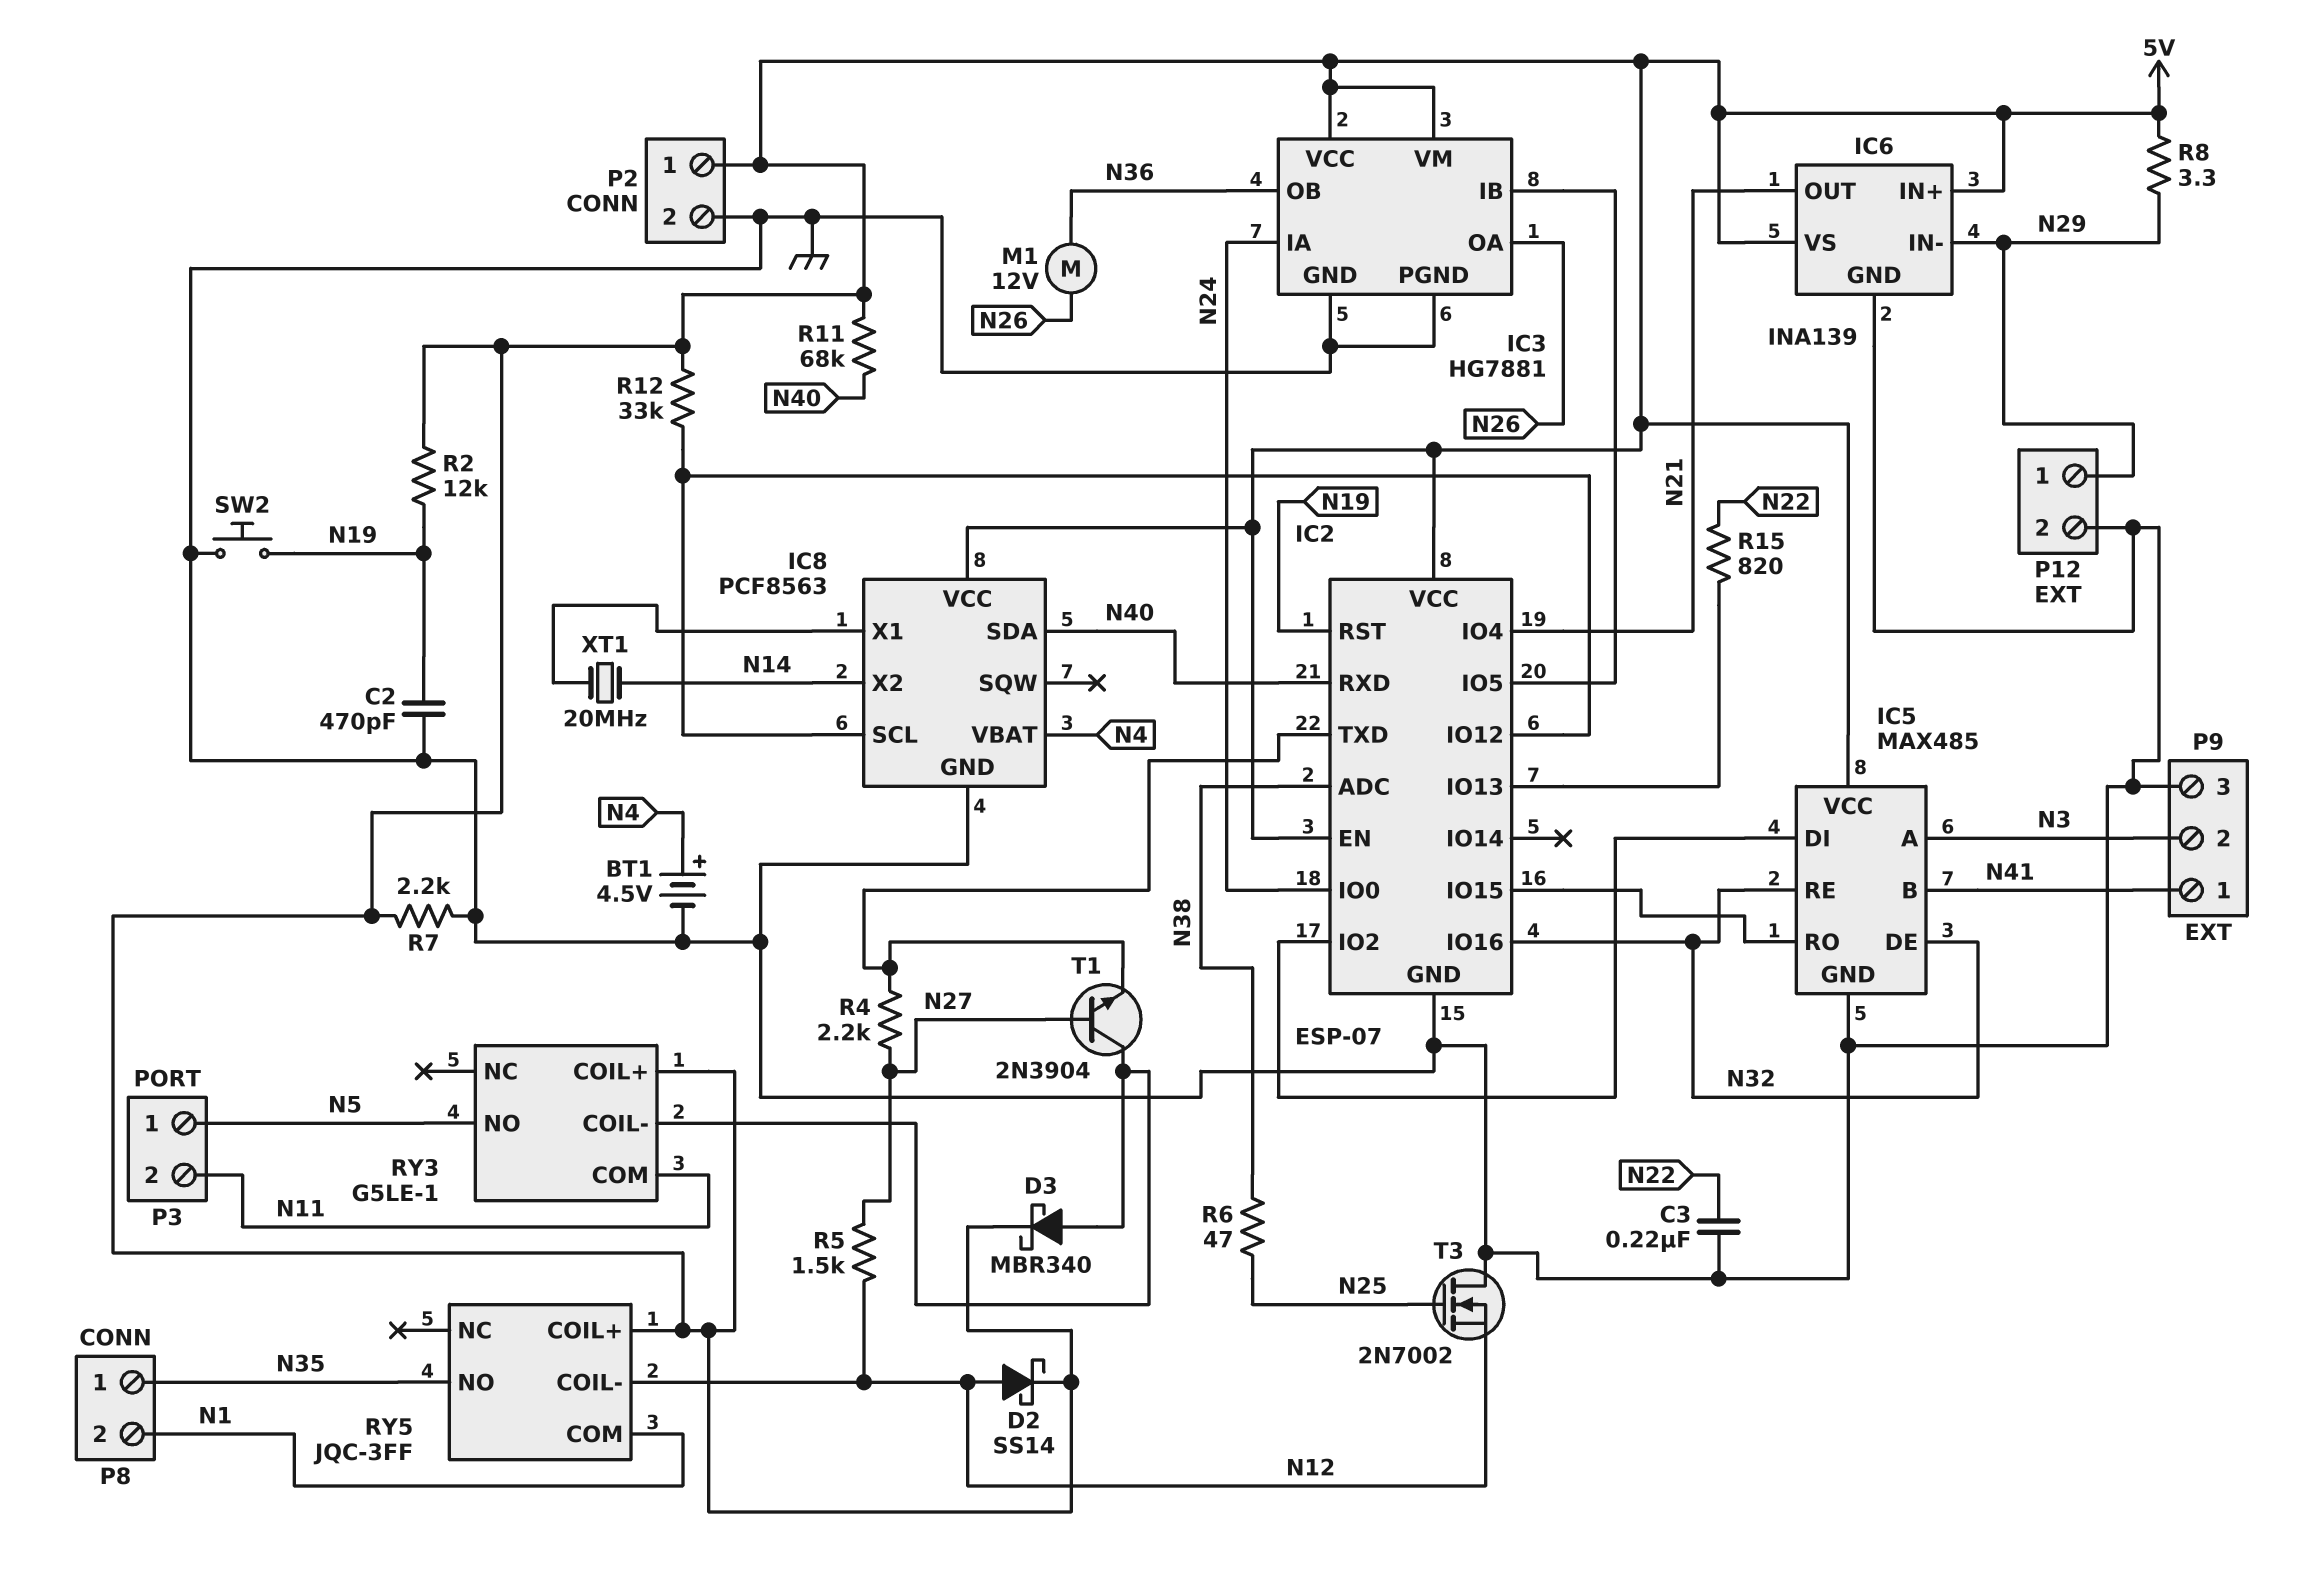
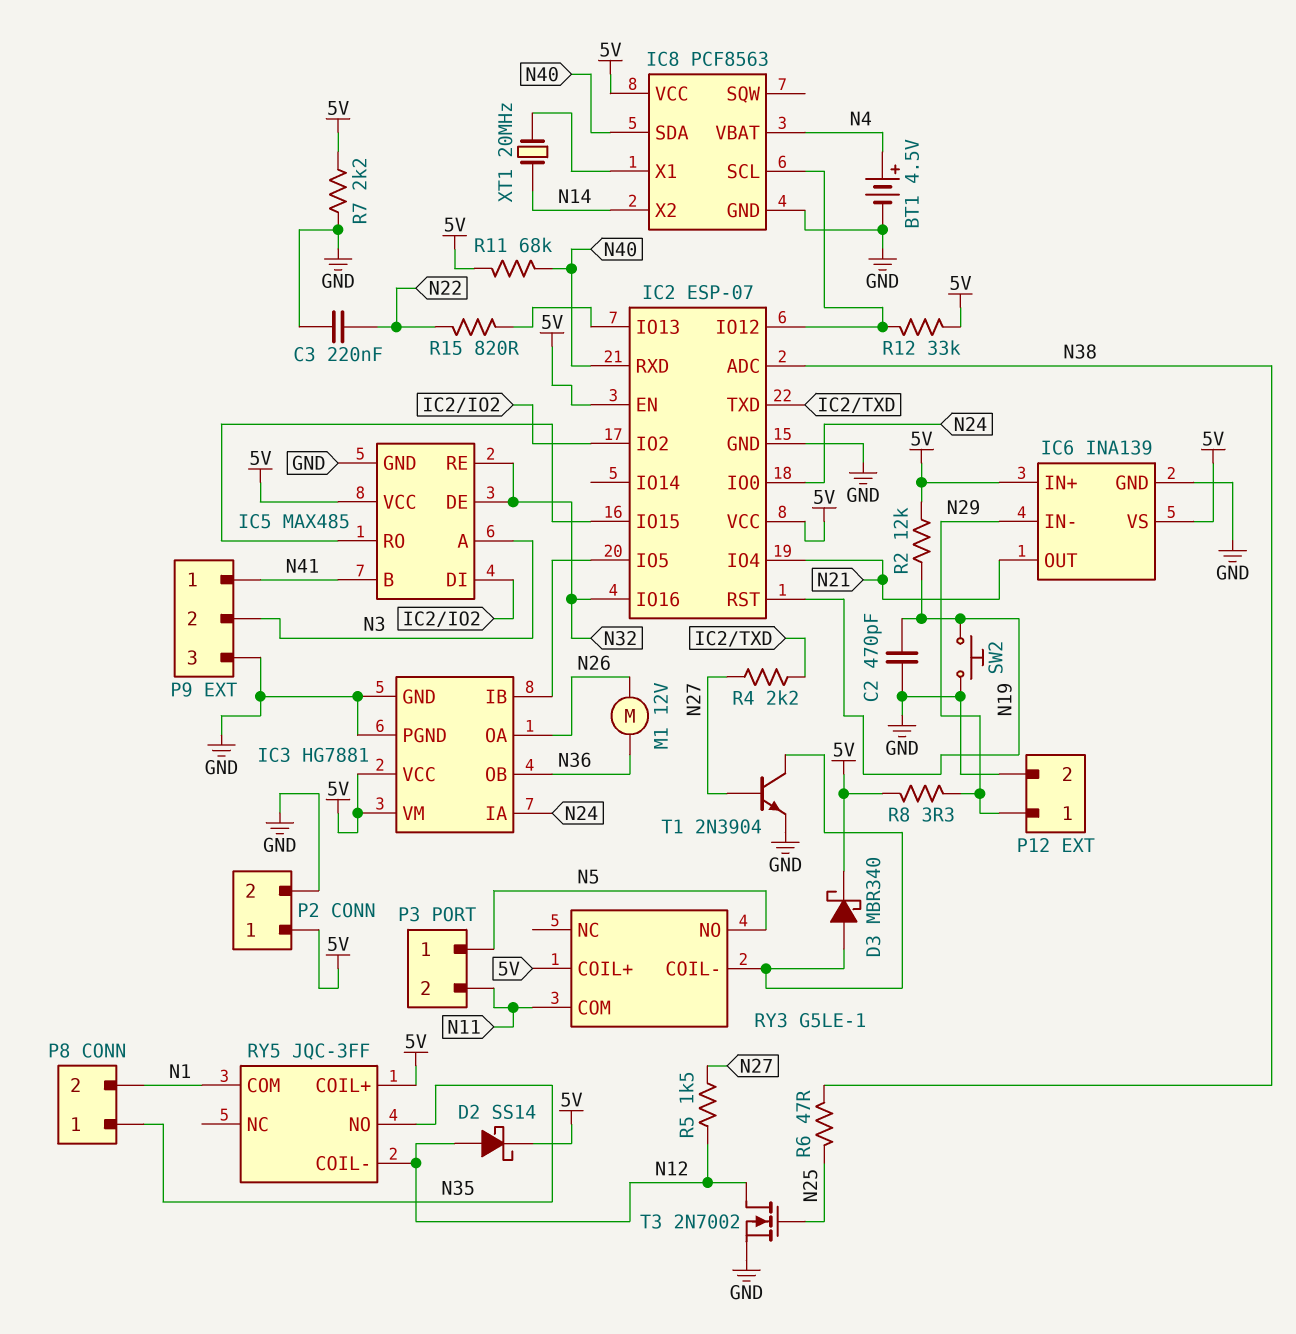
T1: NPN 2N3904 (B N27, C RY3/COIL-, E IC2/TXD) -> NPN 2N3904 (B N27, C RY3/COIL-, E GND)
T3: NMOS 2N7002 (G N25, D GND, S N12) -> NMOS 2N7002 (G N25, D N12, S GND)

